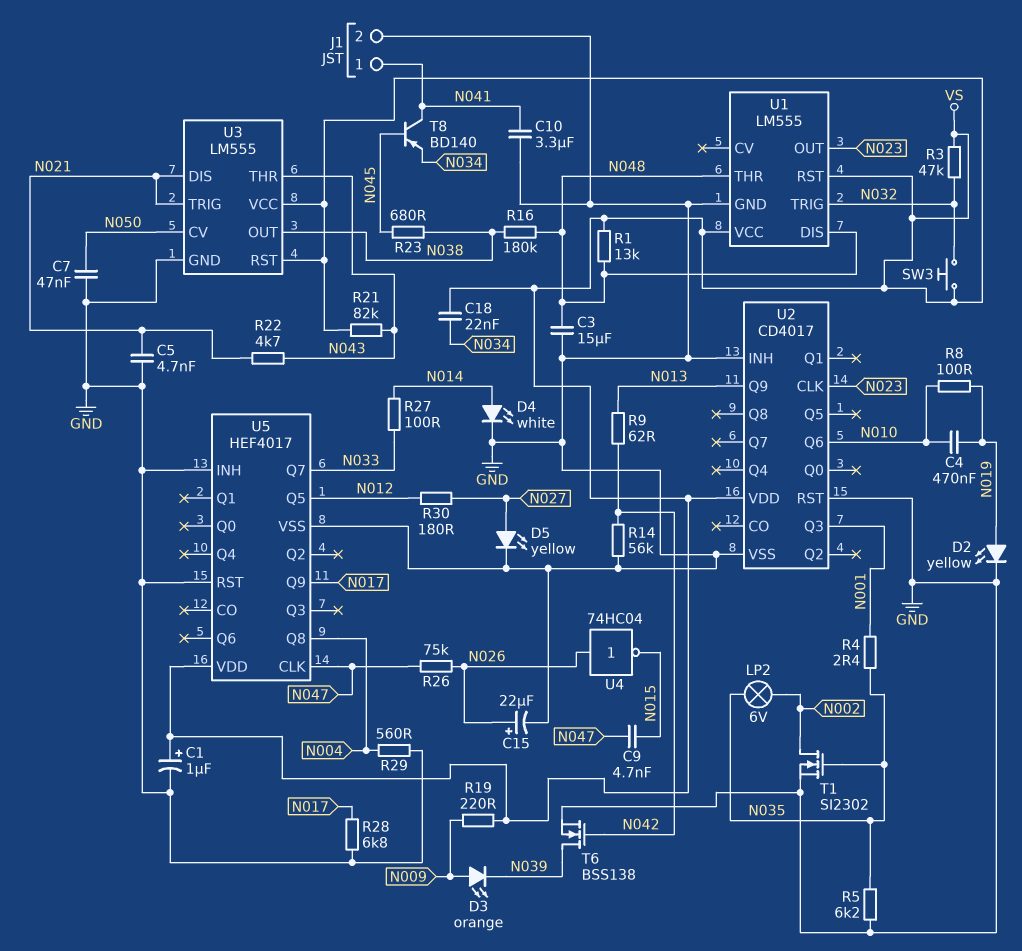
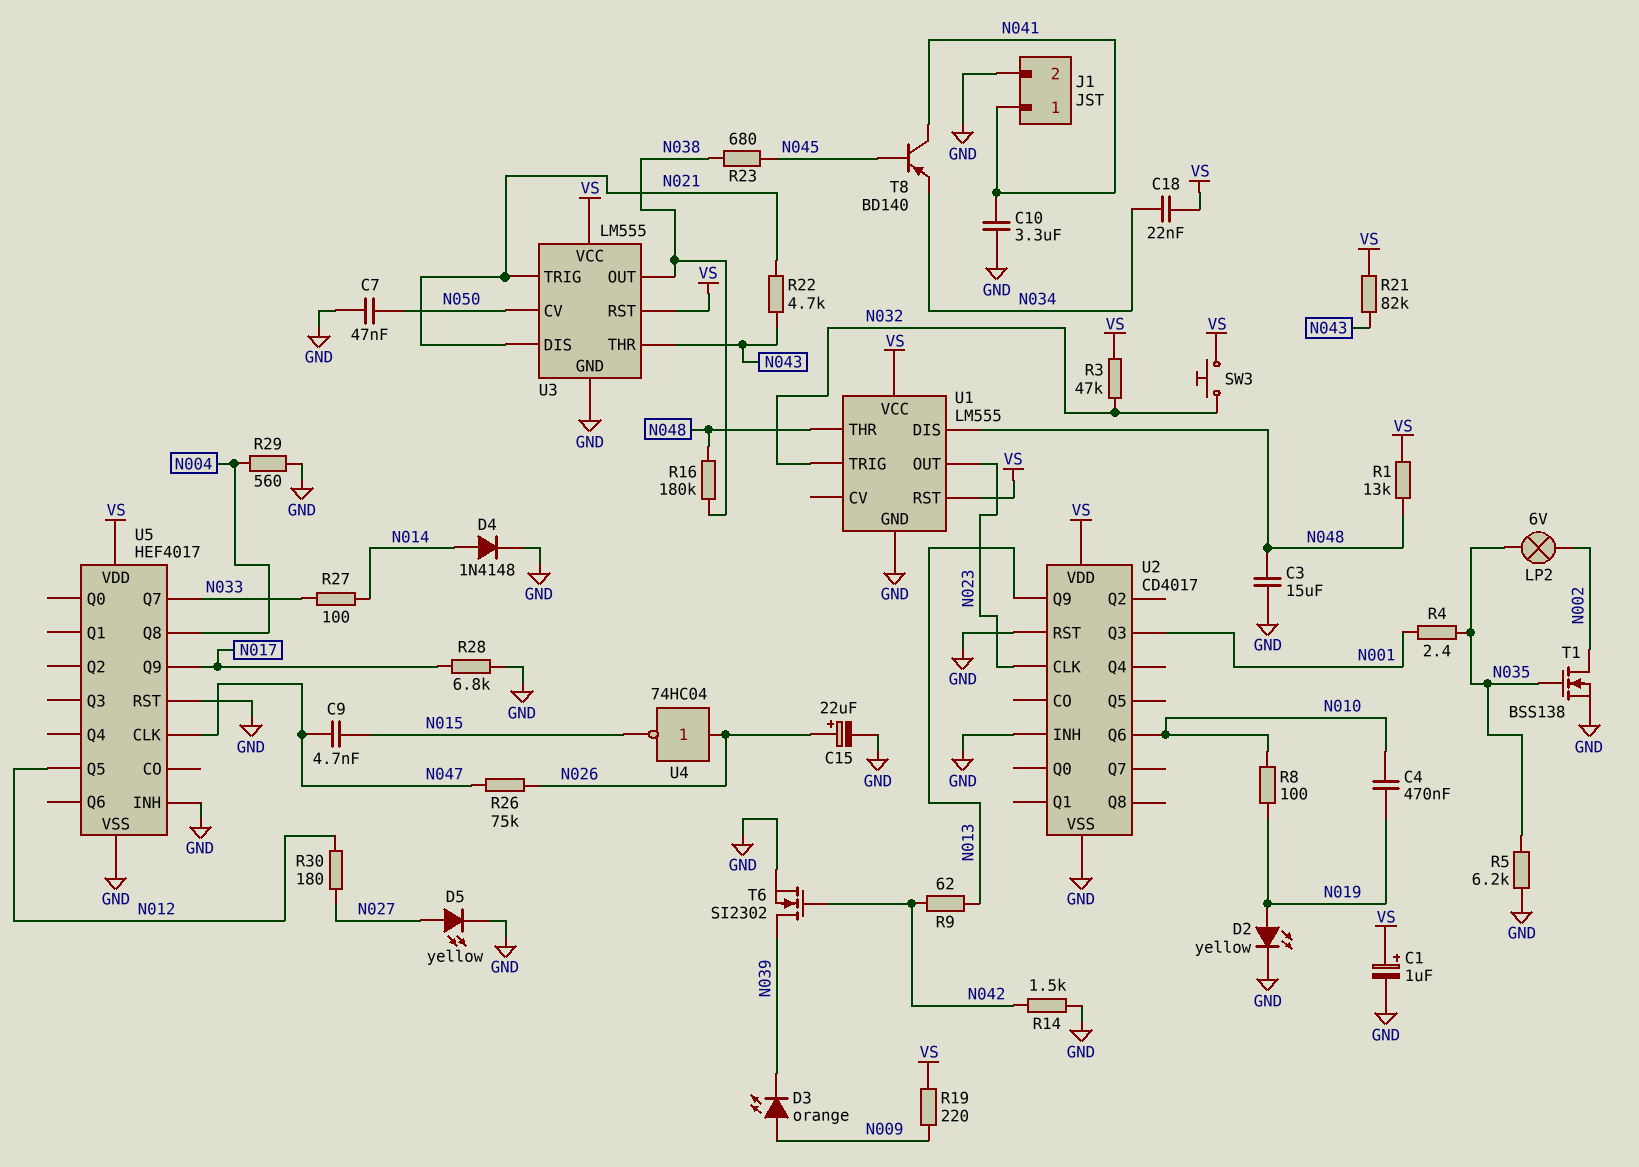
C5: 4.7nF (GND, N021) -> none
D4: LED white (A N014, K GND) -> diode 1N4148 (A N014, K GND)
R14: 56k (GND, N042) -> 1.5k (GND, N042)
T1: NMOS SI2302 (G N035, D N002, S GND) -> NMOS BSS138 (G N035, D N002, S GND)
T6: NMOS BSS138 (G N042, D N039, S GND) -> NMOS SI2302 (G N042, D N039, S GND)

